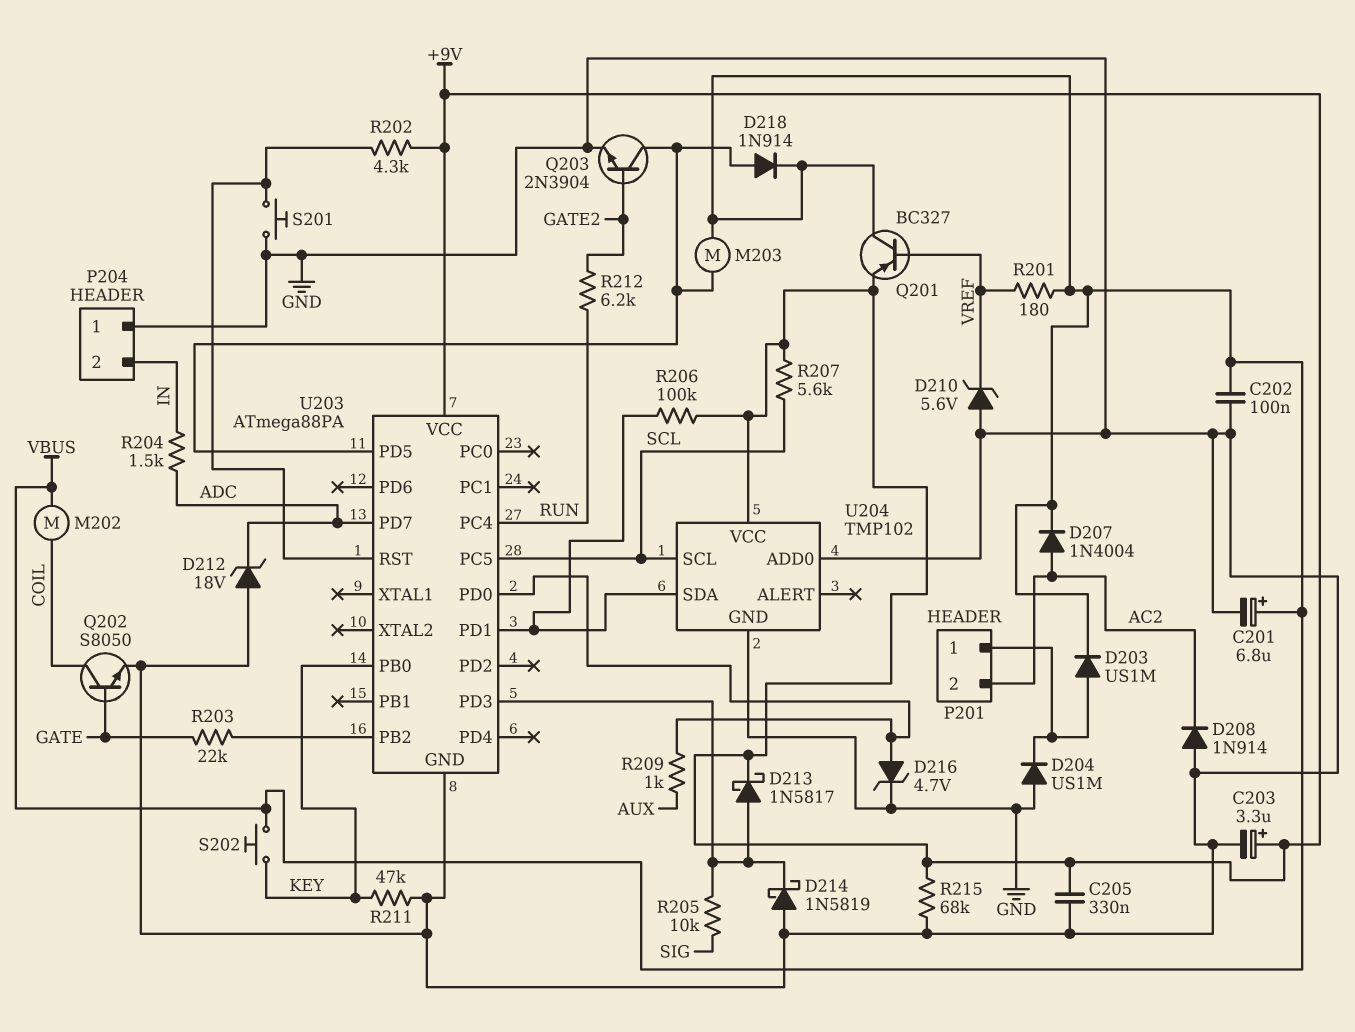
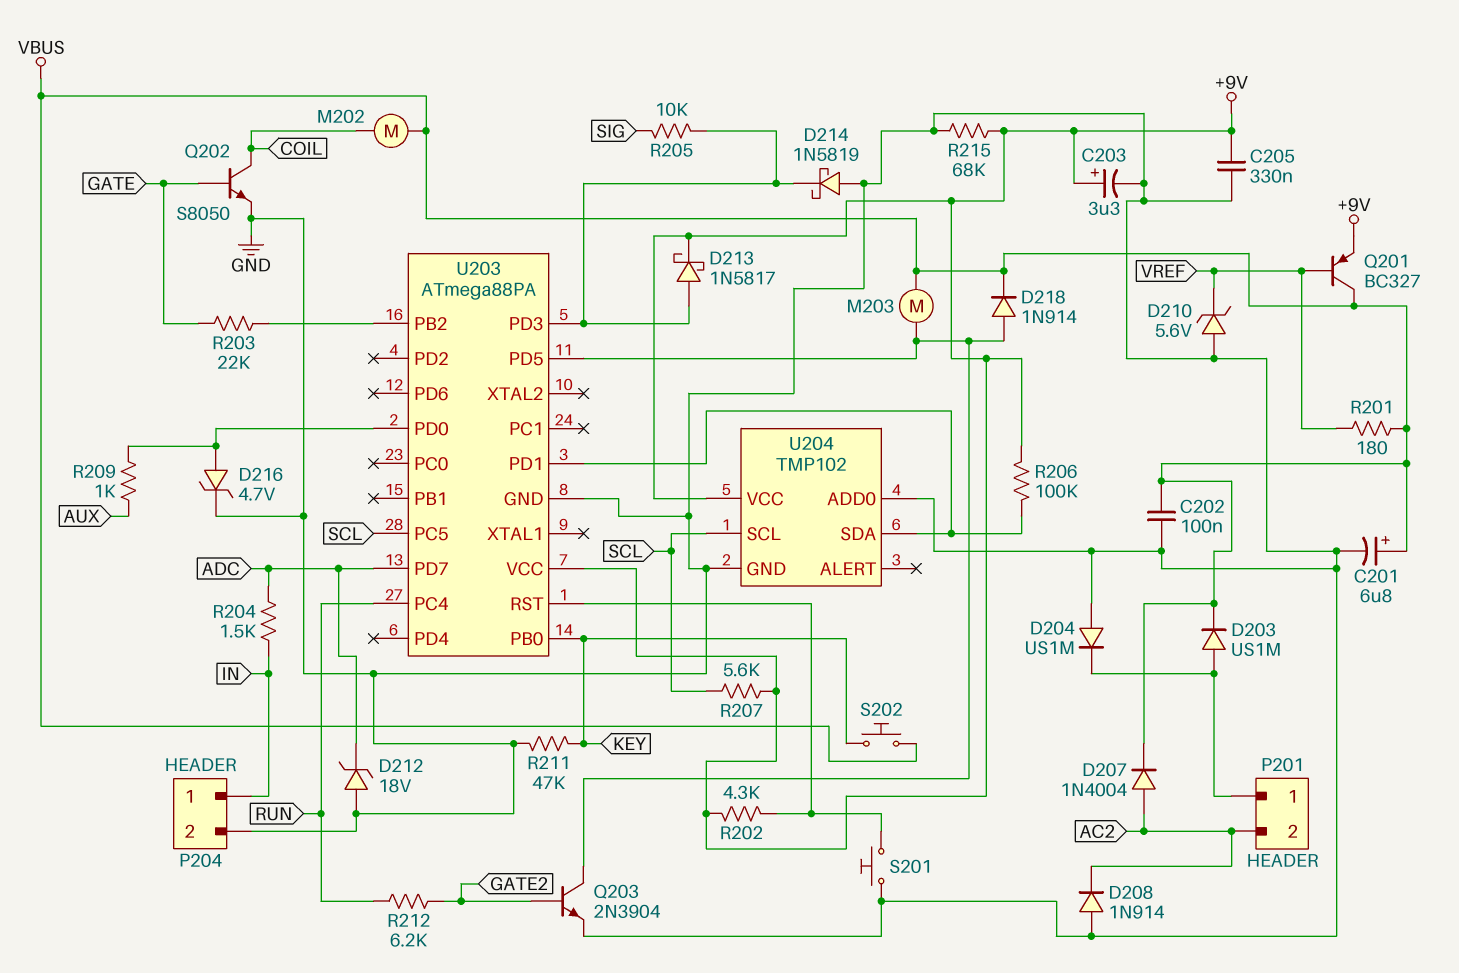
P204 pin 1: GND -> IN
P204 pin 2: IN -> GND

